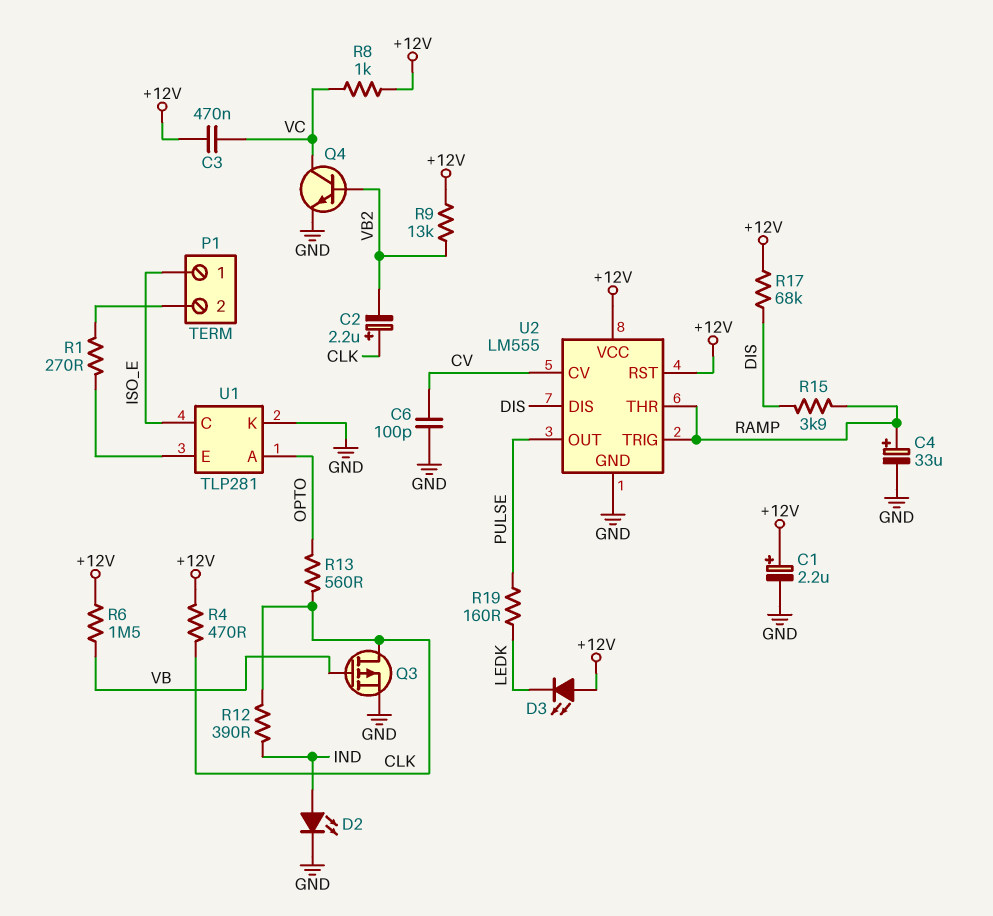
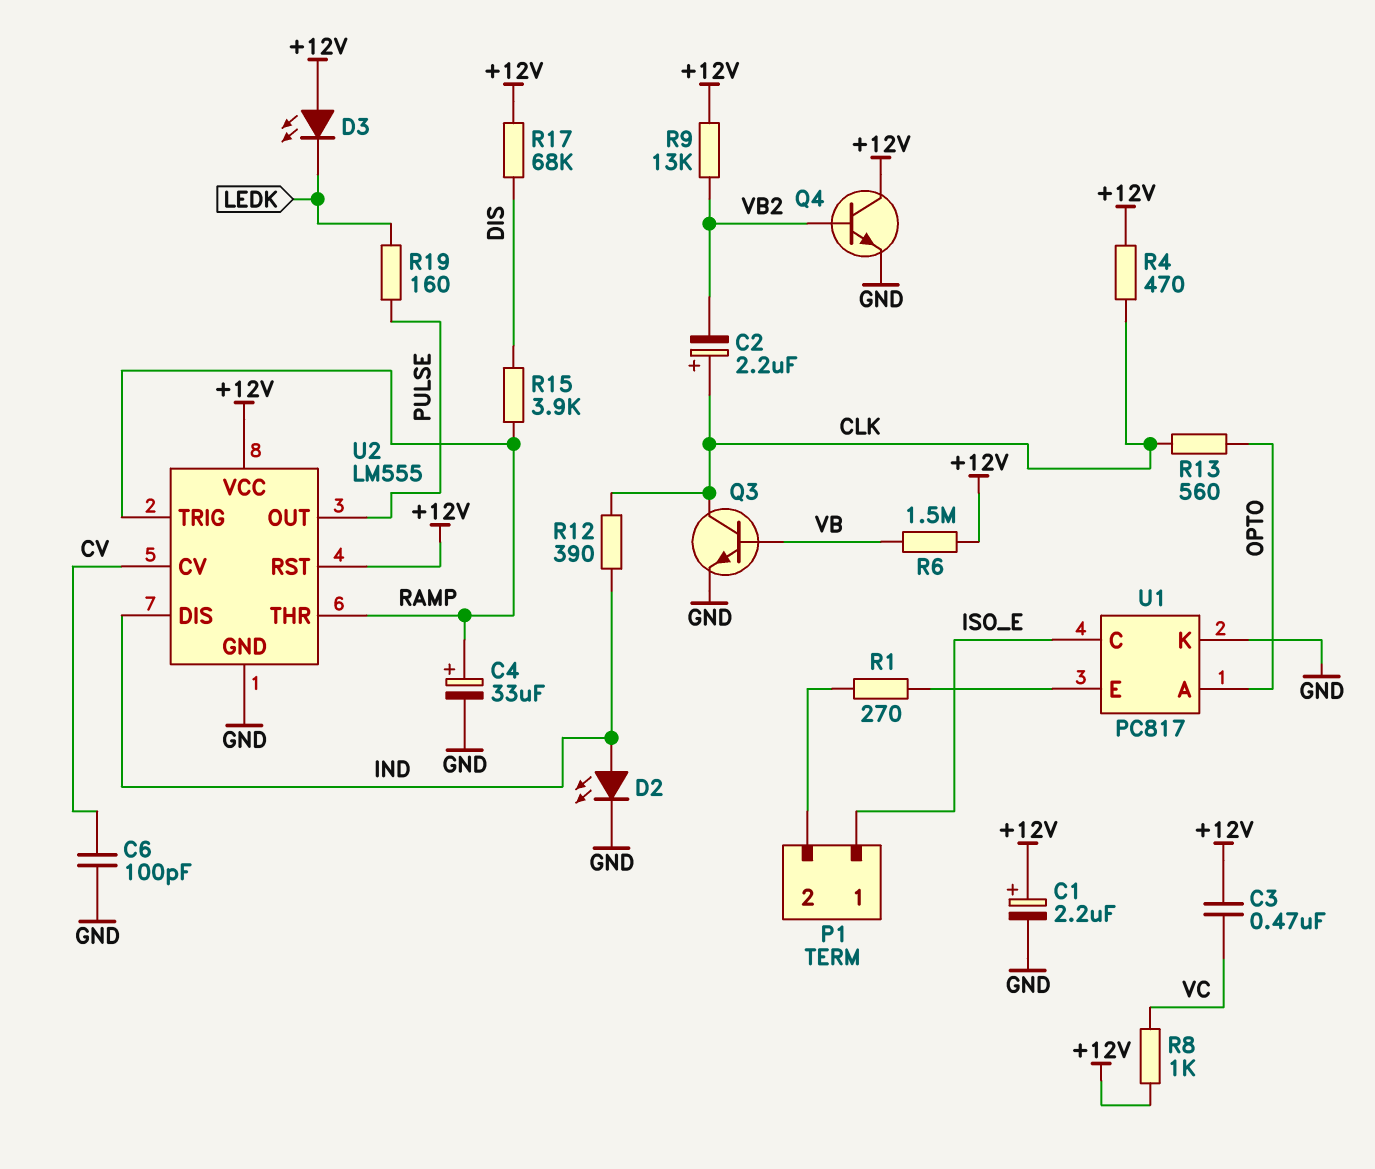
Q3: PMOS (G VB, D CLK, S GND) -> NPN (B VB, C CLK, E GND)
Q4: NPN (B VB2, C VC, E GND) -> NPN (B VB2, C +12V, E GND)
U1: TLP281 -> PC817
U2 pin DIS: DIS -> IND

